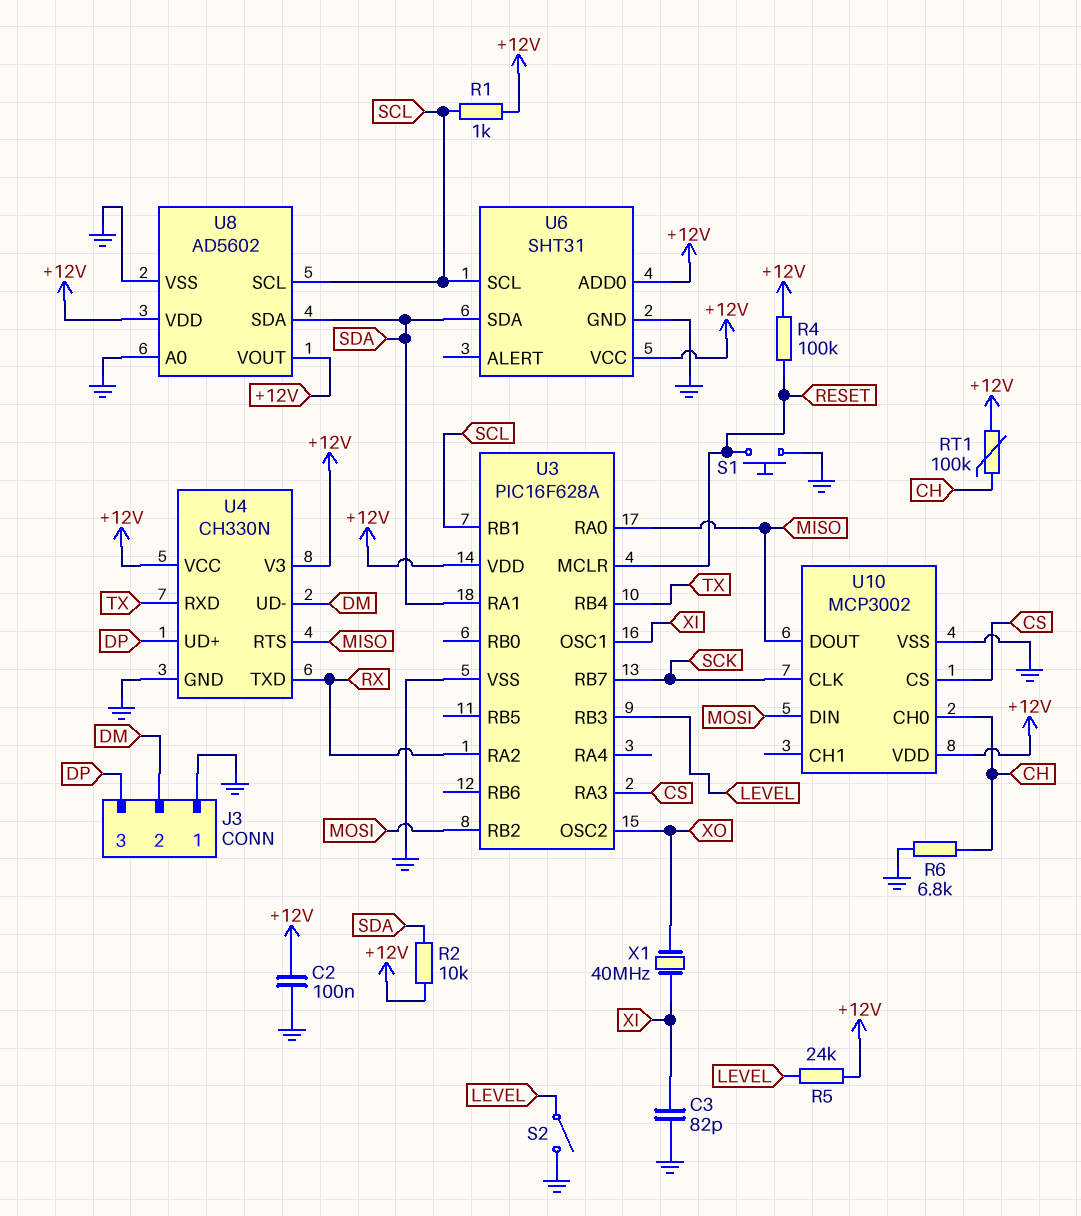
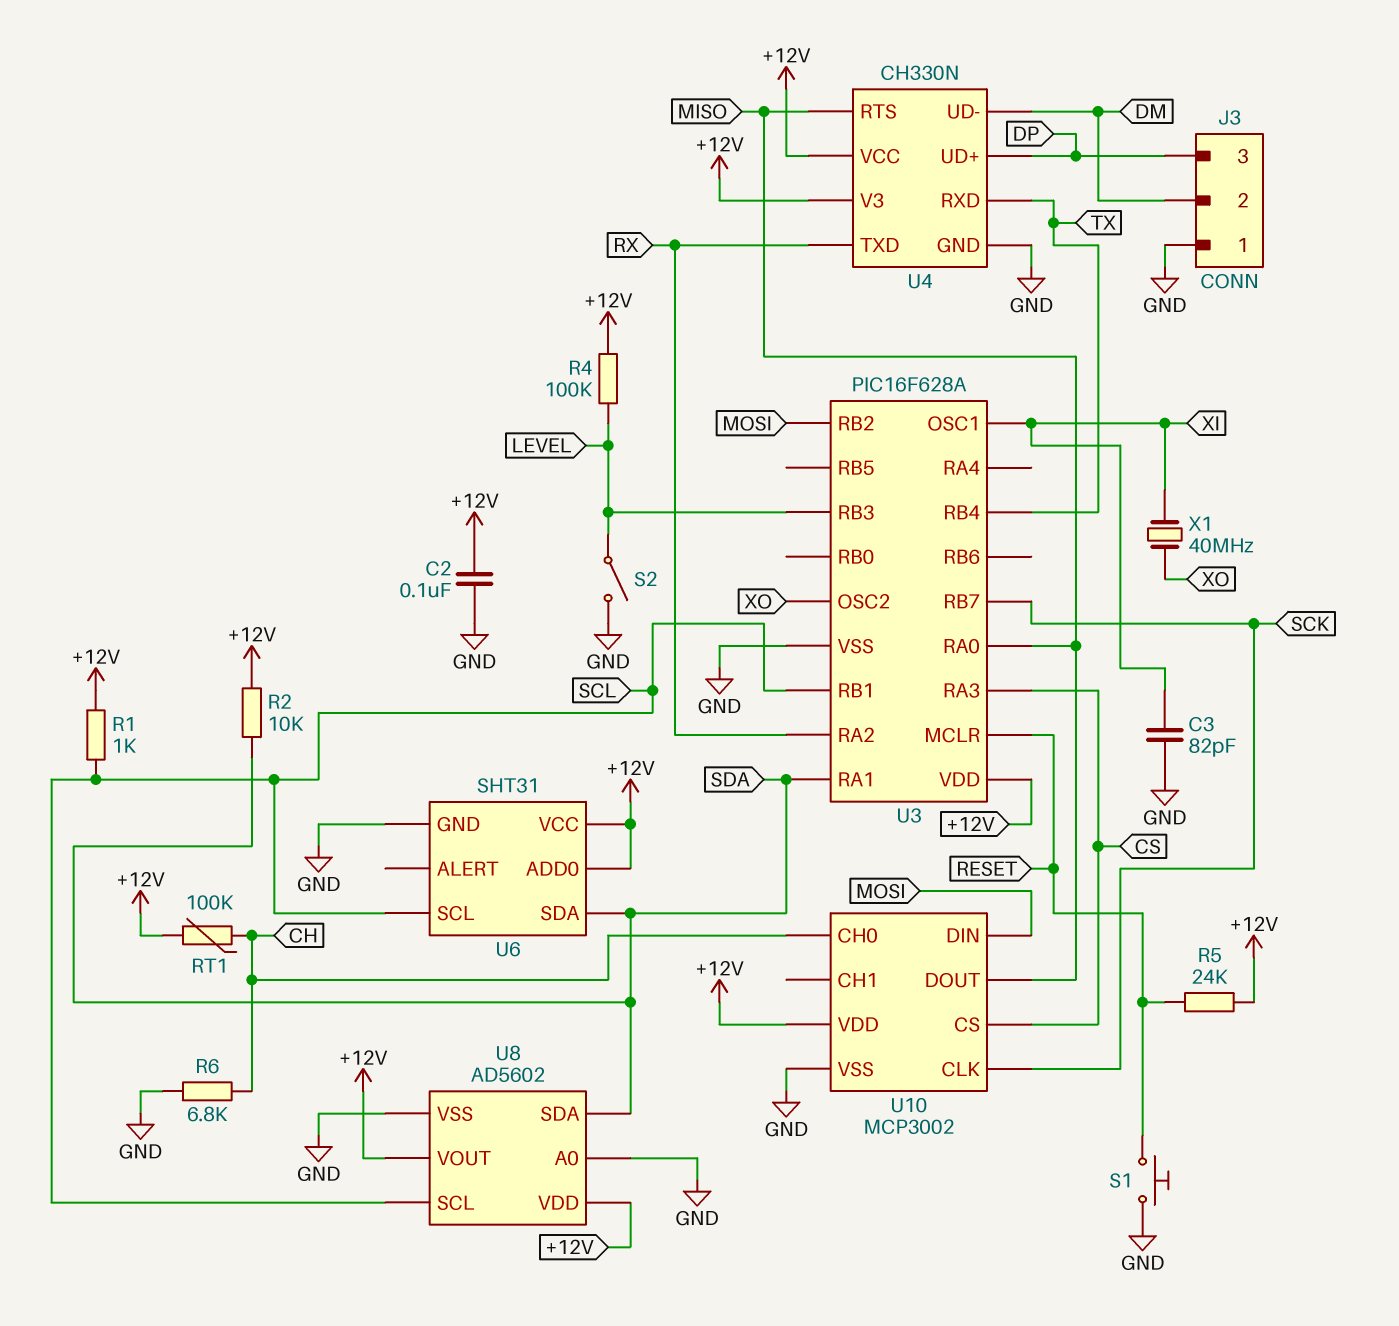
R4: 100k (+12V, RESET) -> 100k (+12V, LEVEL)
R5: 24k (+12V, LEVEL) -> 24k (+12V, RESET)

